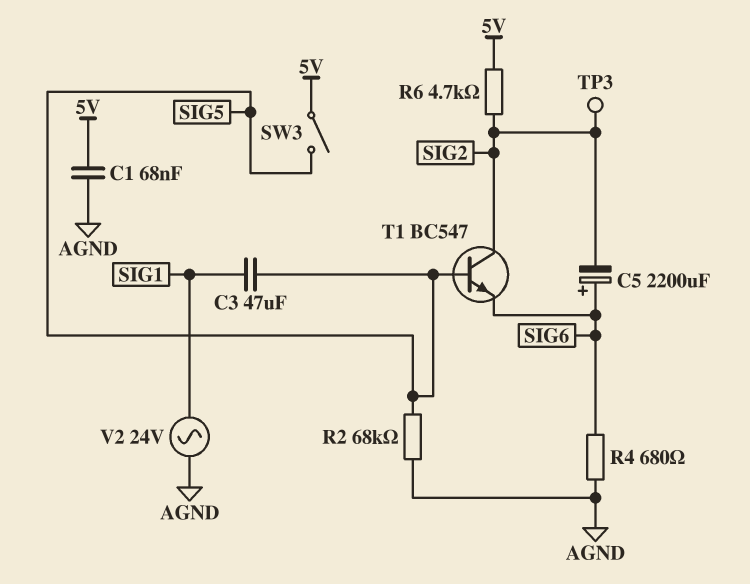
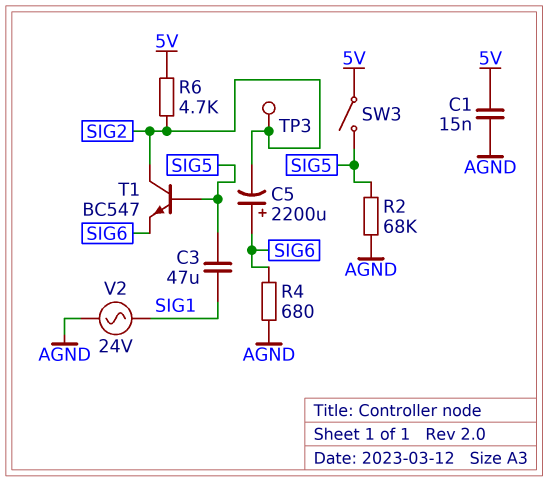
C1: 68nF (5V, AGND) -> 15nF (5V, AGND)

